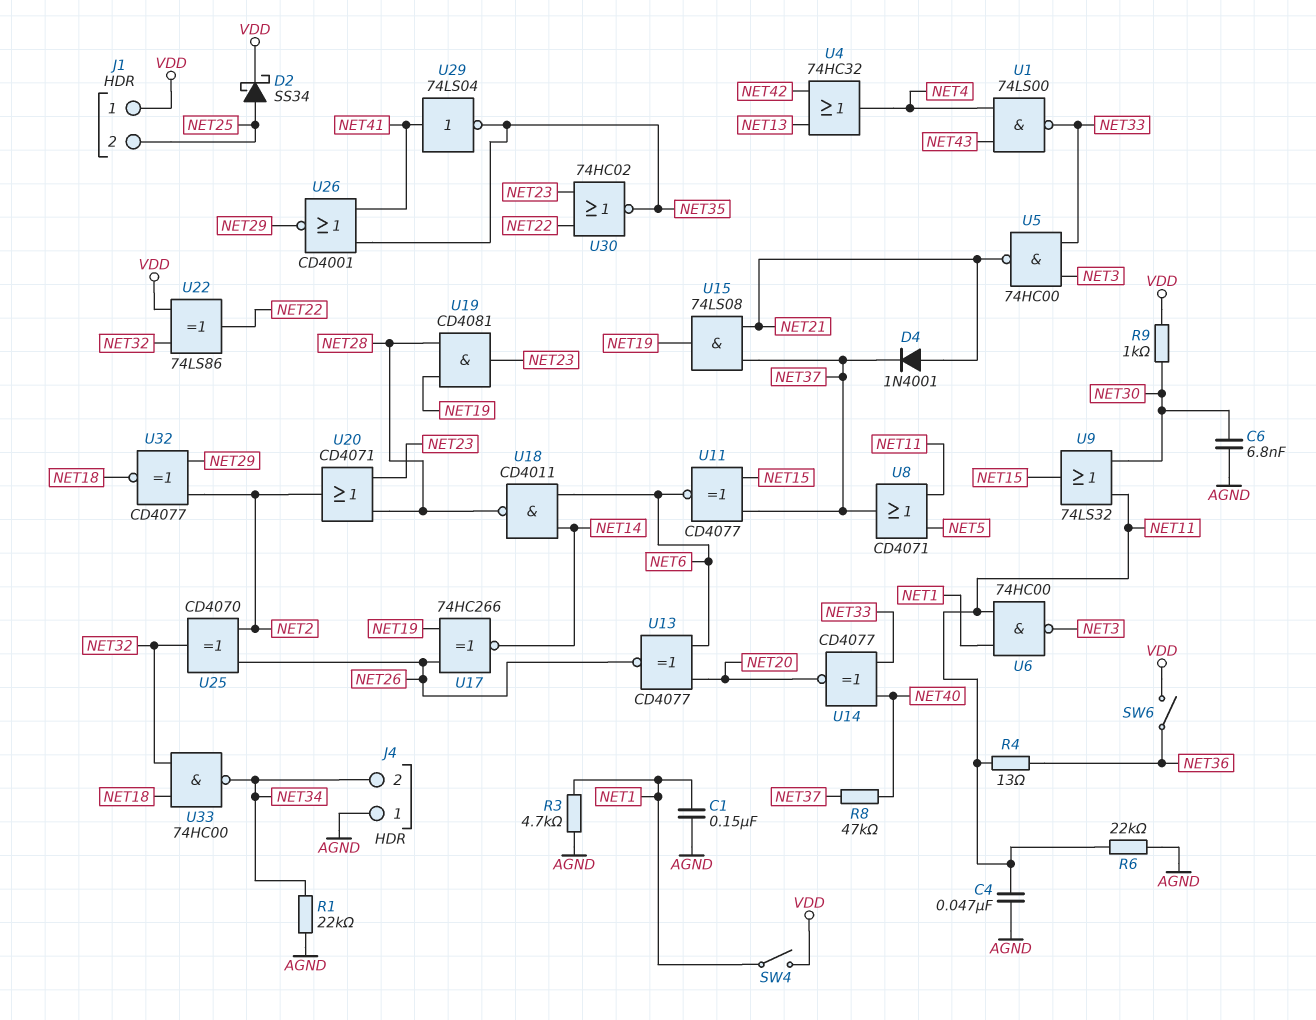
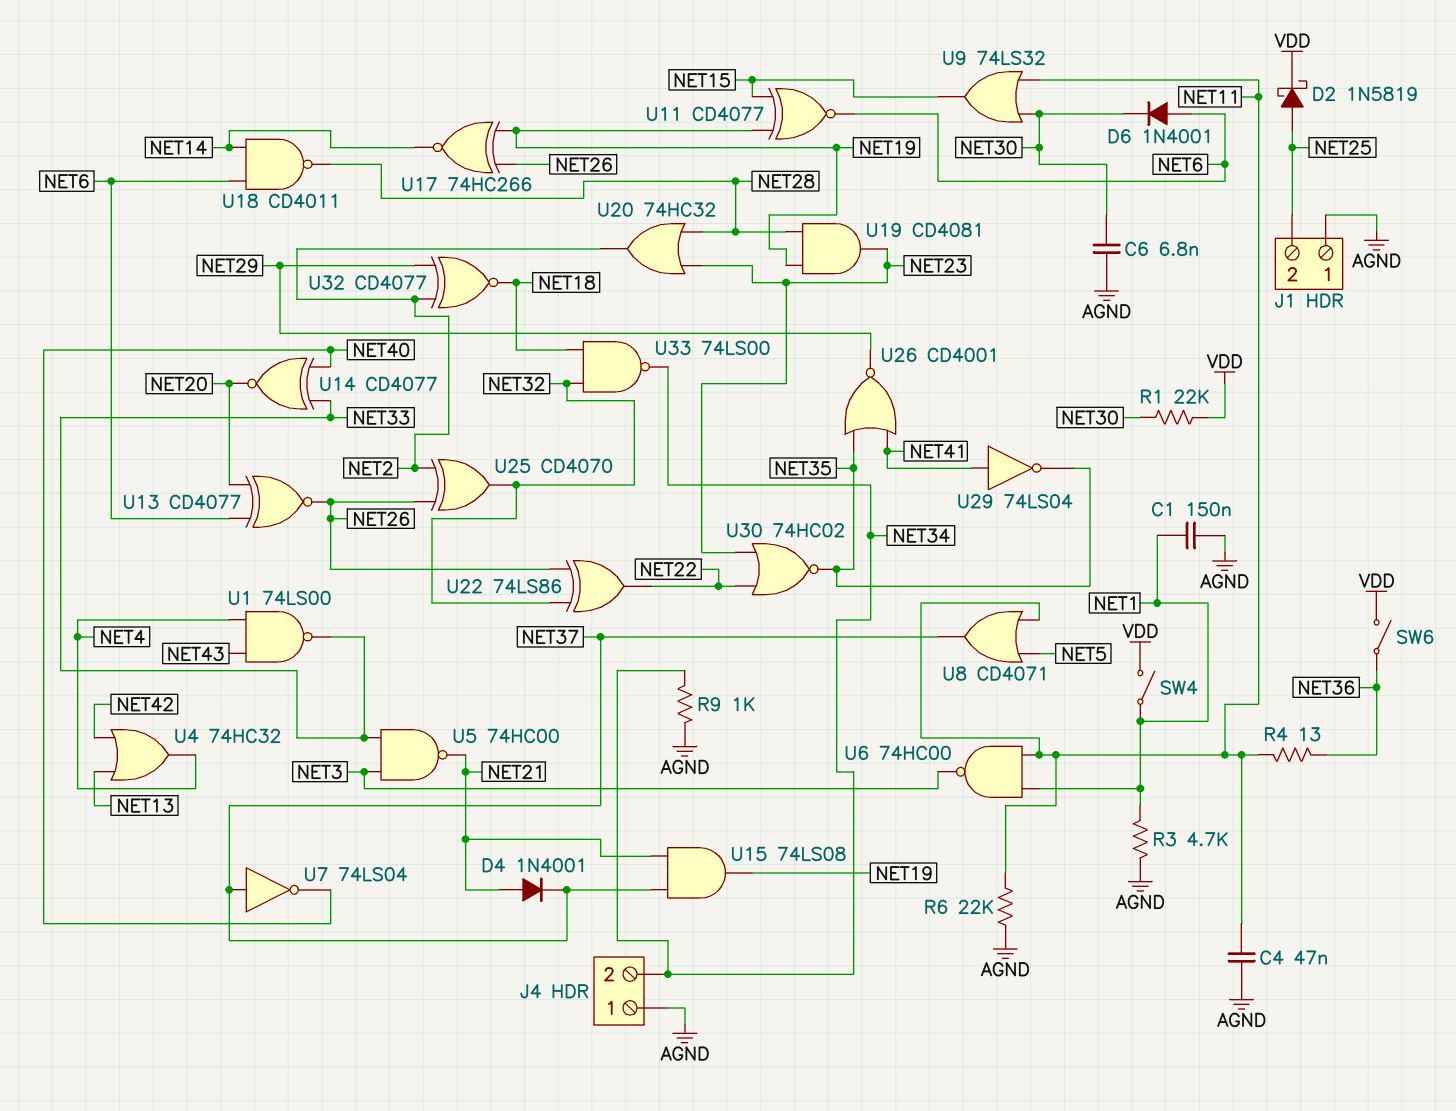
D2: schottky SS34 (A NET25, K VDD) -> schottky 1N5819 (A NET25, K VDD)
D6: none -> diode 1N4001 (A NET6, K NET30)
J1 pin 1: VDD -> AGND
R1: 22k (AGND, NET34) -> 22k (NET30, VDD)
R8: 47k (NET37, NET40) -> none
R9: 1k (NET30, VDD) -> 1k (AGND, NET34)
U7: none -> NOT 74LS04 (in NET37, out NET40)
U11: XNOR CD4077 (in NET15, in NET37, out NET6) -> XNOR CD4077 (in NET15, in NET19, out NET6)
U20: OR CD4071 (in NET23, in NET28, out NET2) -> OR 74HC32 (in NET23, in NET28, out NET2)
U22: XOR 74LS86 (in NET32, in VDD, out NET22) -> XOR 74LS86 (in NET26, in NET32, out NET22)
U33: NAND 74HC00 (in NET18, in NET32, out NET34) -> NAND 74LS00 (in NET18, in NET32, out NET34)

